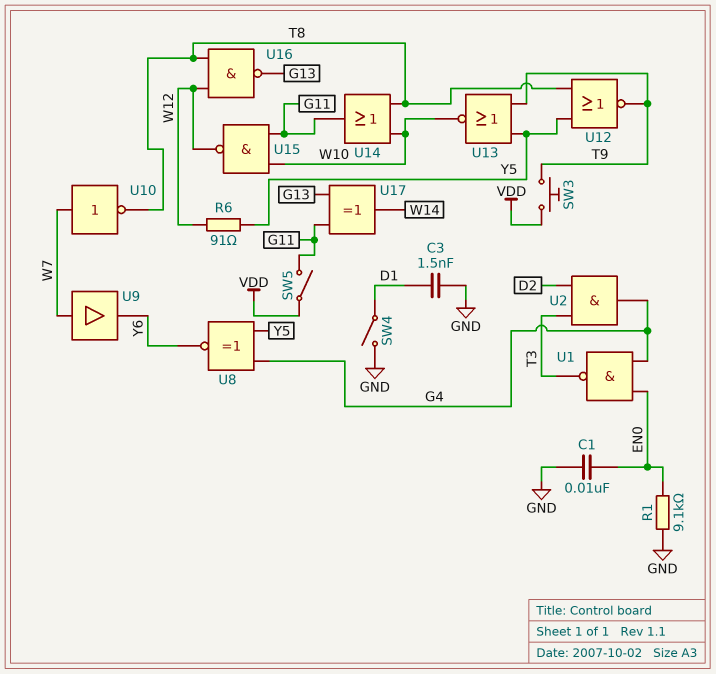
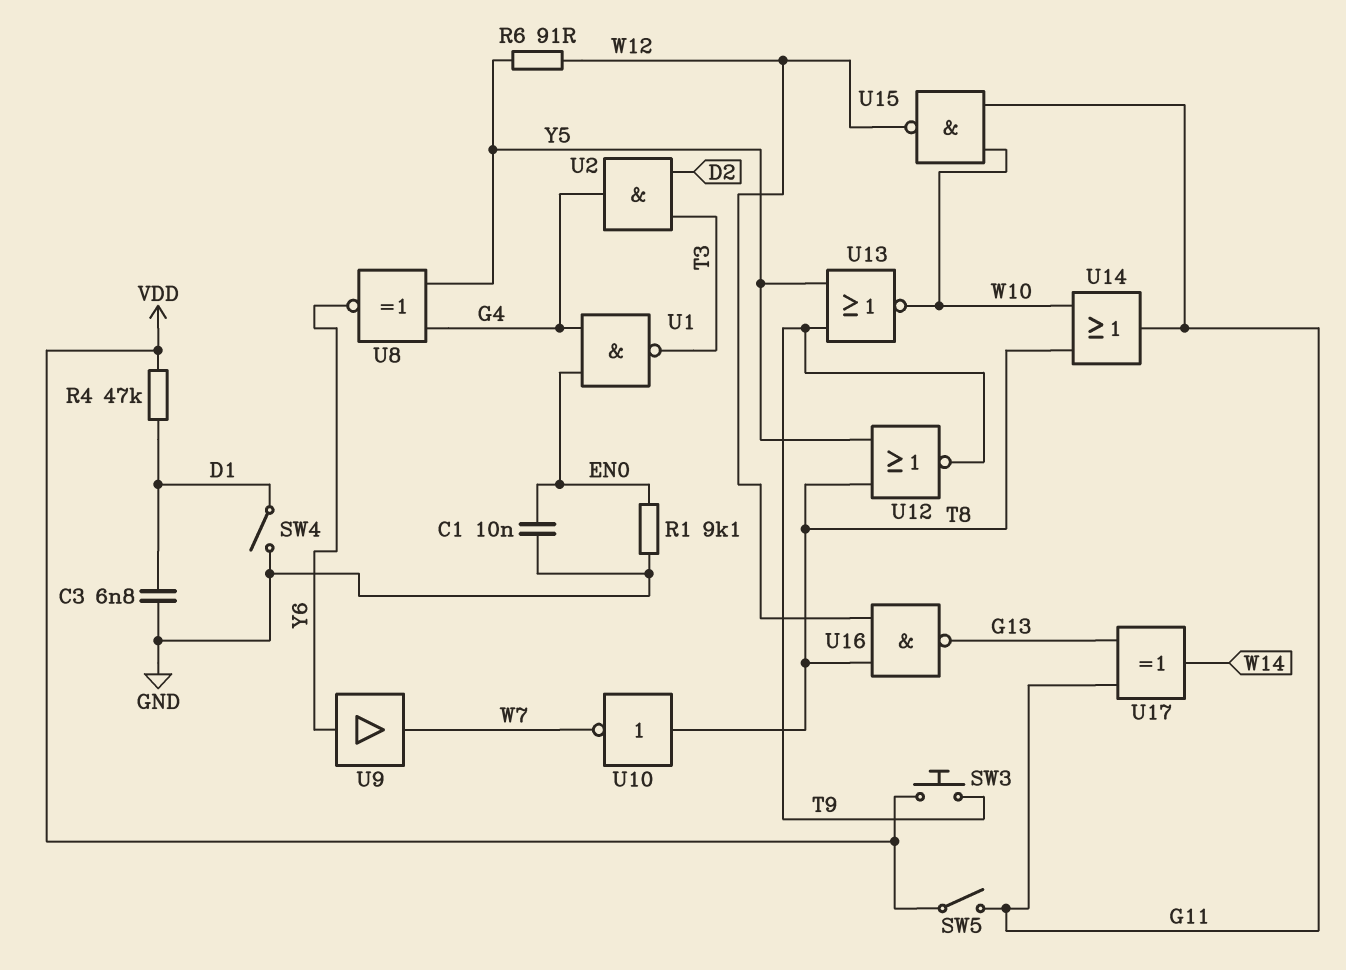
C3: 1.5nF (D1, GND) -> 6.8nF (D1, GND)
R4: none -> 47k (D1, VDD)
U9: buffer (in W7, out Y6) -> buffer (in Y6, out W7)
U10: NOT (in W7, out T8) -> NOT (in T8, out W7)

